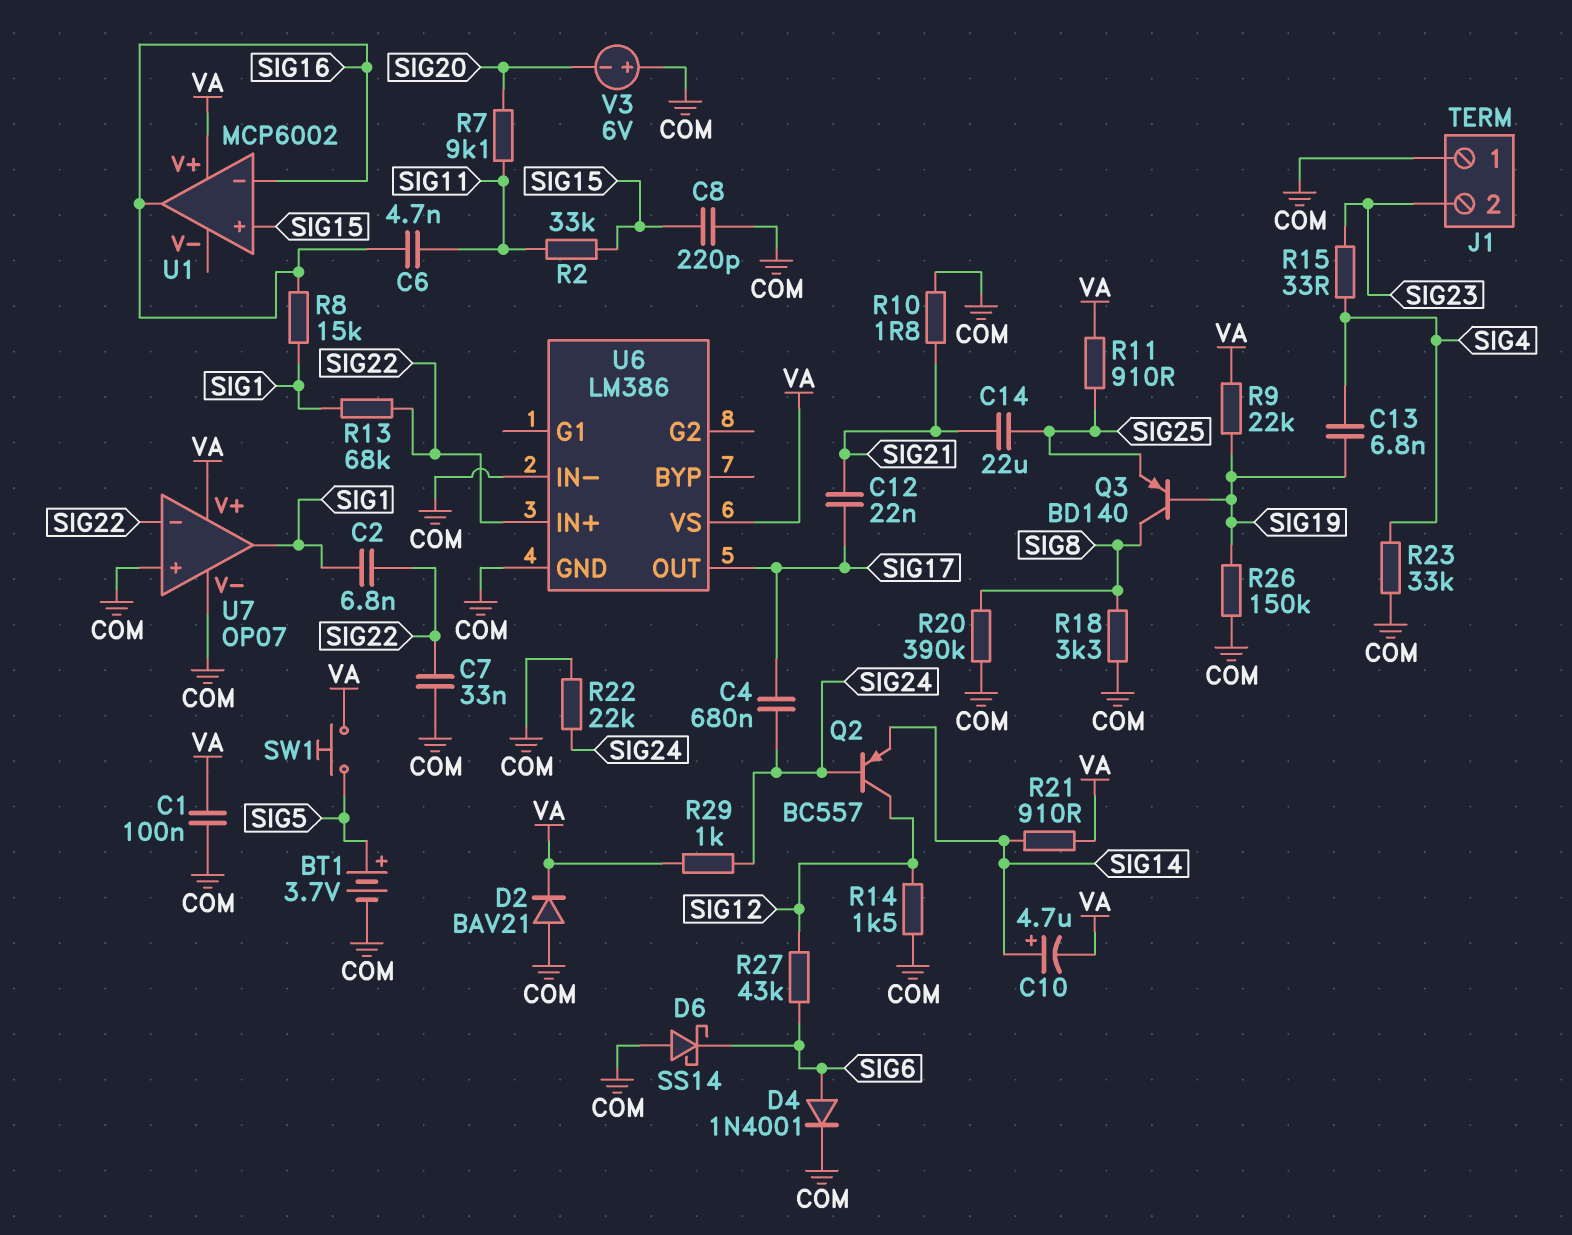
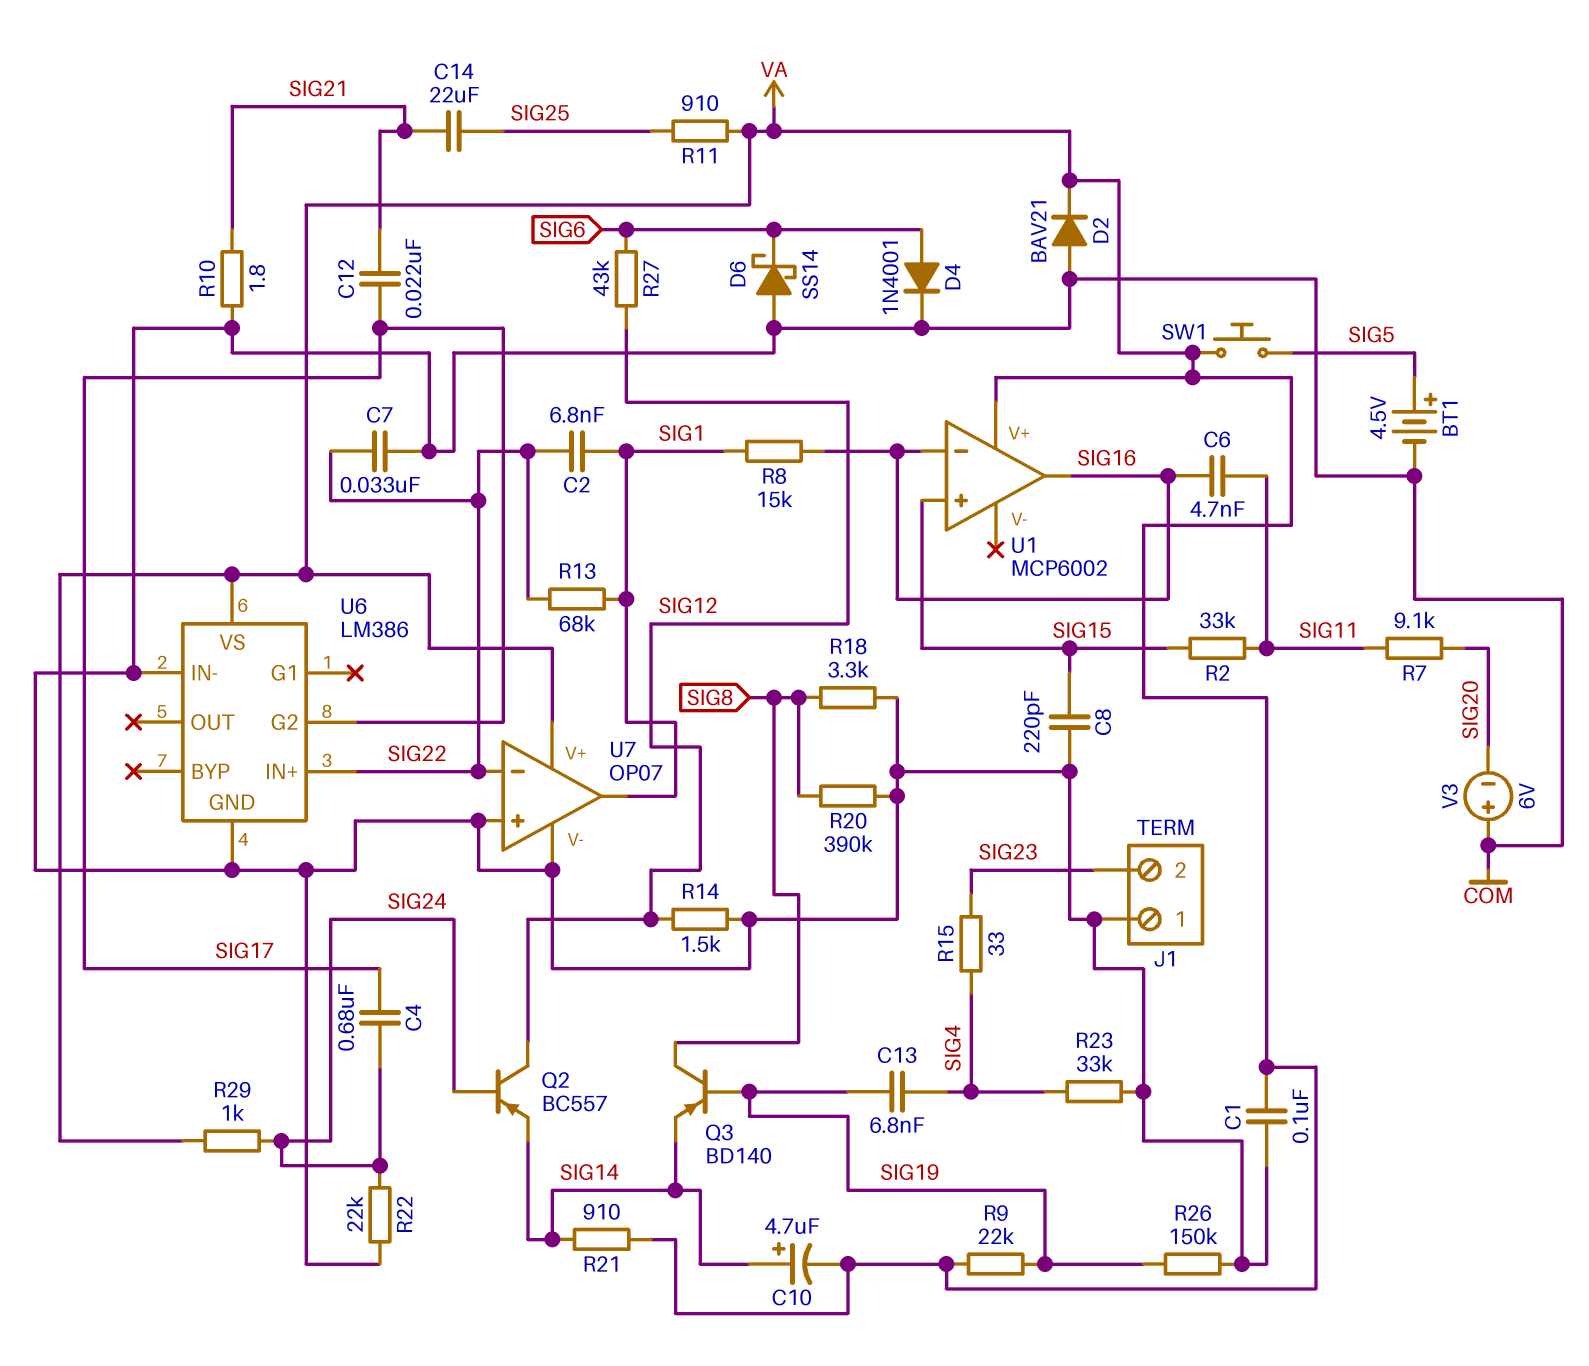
BT1: 3.7V (plus SIG5, minus COM) -> 4.5V (plus SIG5, minus COM)
Q3: PNP BD140 (B SIG19, C SIG8, E SIG25) -> PNP BD140 (B SIG19, C SIG8, E SIG14)
U6 pin G2: none -> SIG17
U6 pin OUT: SIG17 -> none

